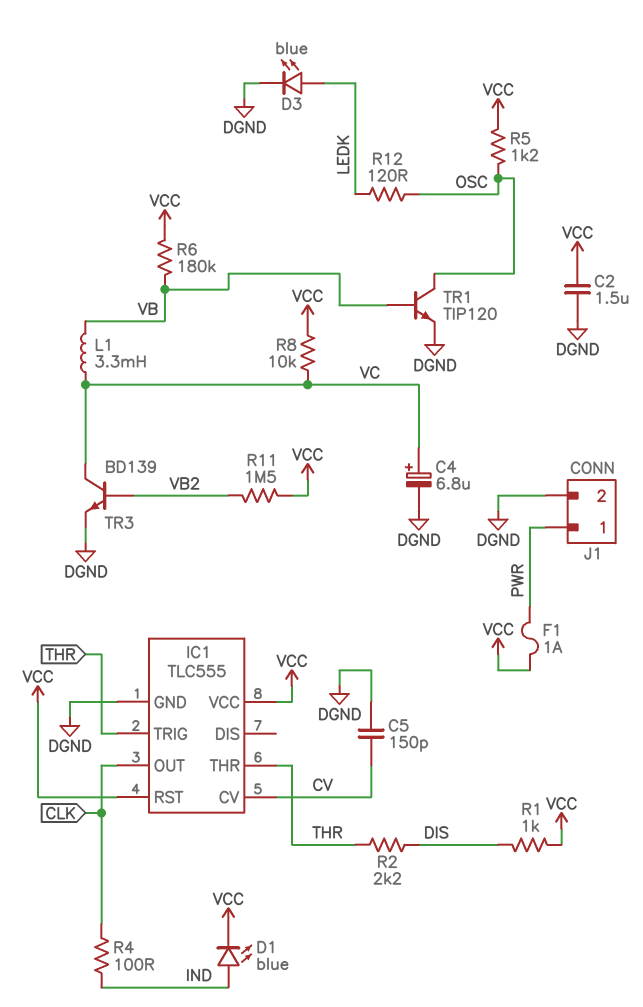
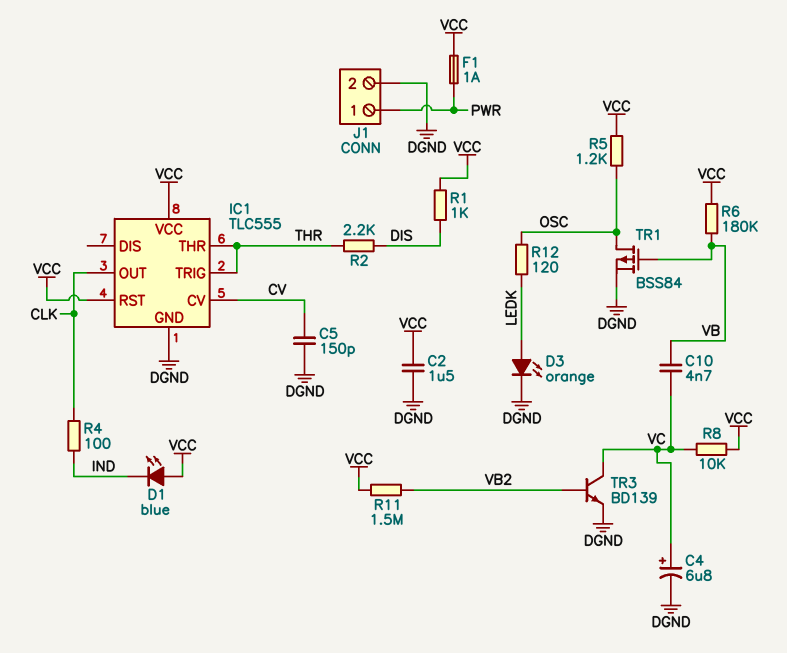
C10: none -> 4.7nF (VB, VC)
D1: LED blue (A IND, K VCC) -> LED blue (A VCC, K IND)
D3: LED blue (A LEDK, K DGND) -> LED orange (A LEDK, K DGND)
L1: 3.3mH (VB, VC) -> none
TR1: NPN TIP120 (B VB, C OSC, E DGND) -> PMOS BSS84 (G VB, D OSC, S DGND)

